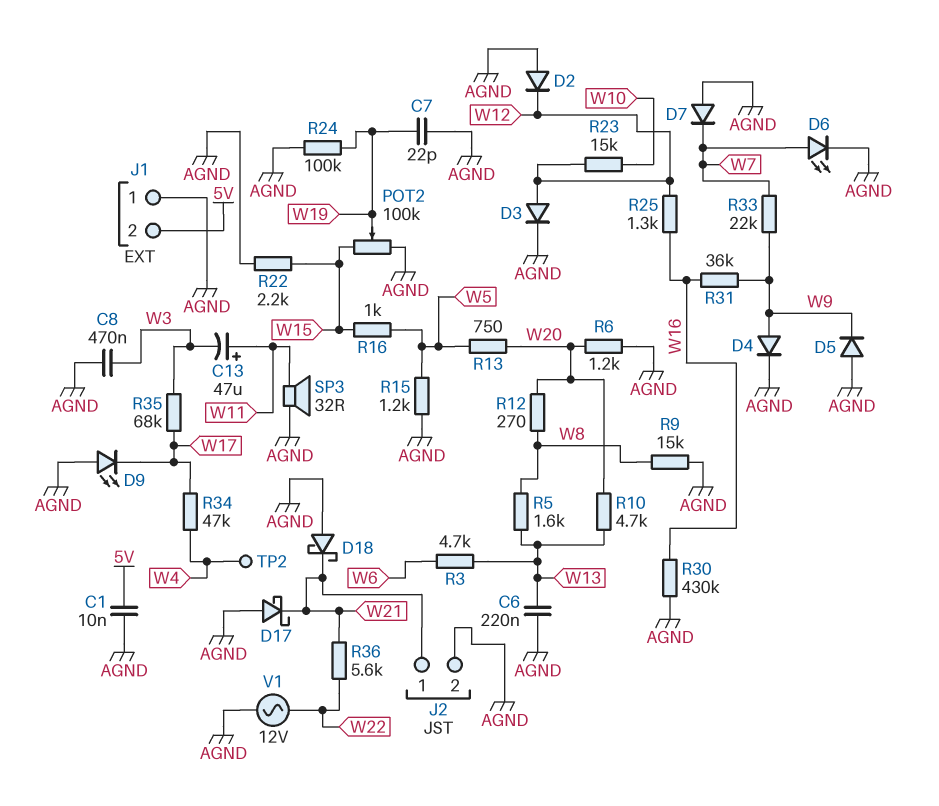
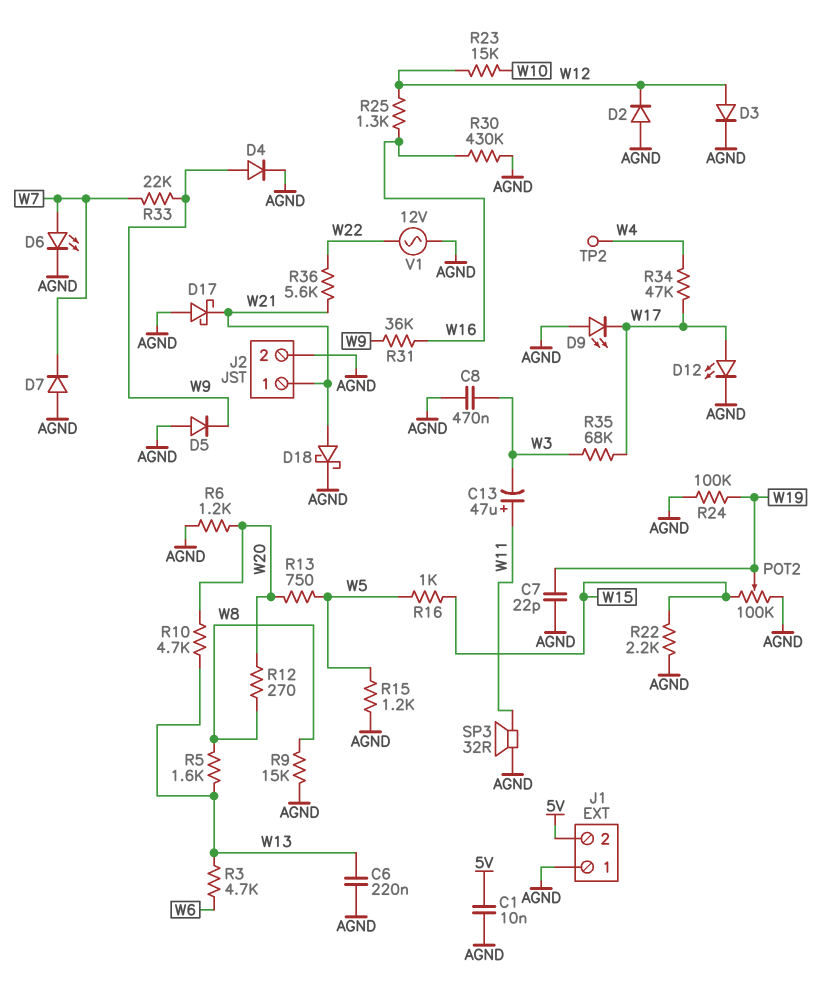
D12: none -> LED (A W17, K AGND)
D18: schottky (A AGND, K W21) -> schottky (A W21, K AGND)

